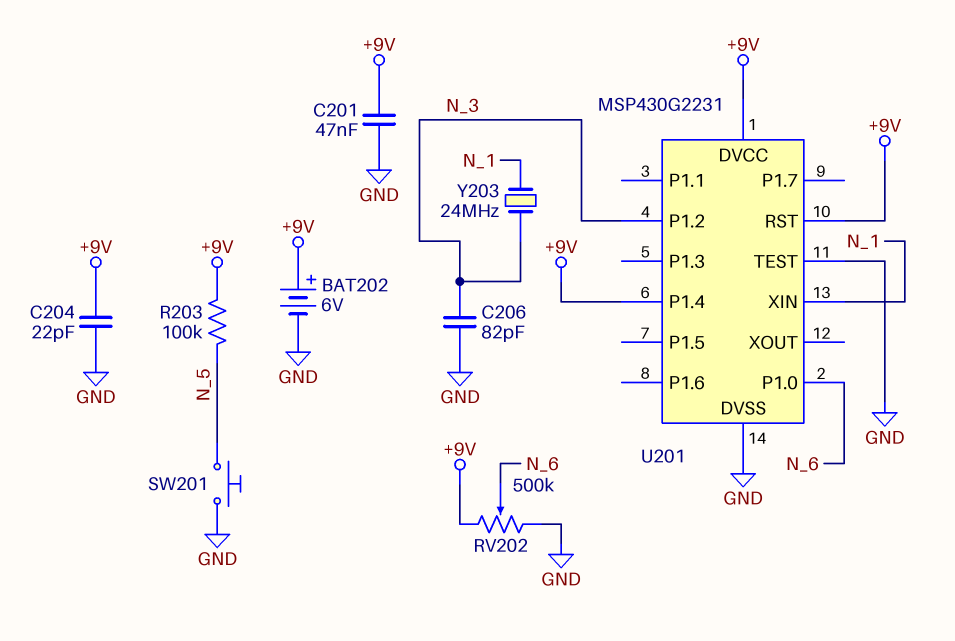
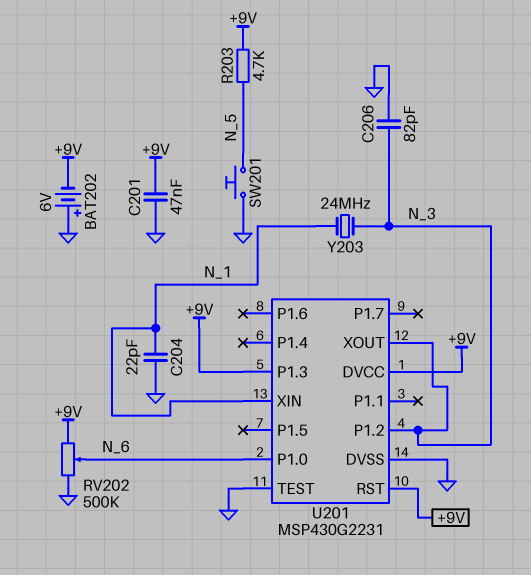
BAT202: 6V (plus +9V, minus GND) -> 6V (plus GND, minus +9V)
C204: 22pF (+9V, GND) -> 22pF (GND, N_1)
R203: 100k (+9V, N_5) -> 4.7k (+9V, N_5)
U201 pin P1.3: none -> +9V
U201 pin P1.4: +9V -> none
U201 pin XOUT: none -> N_3

